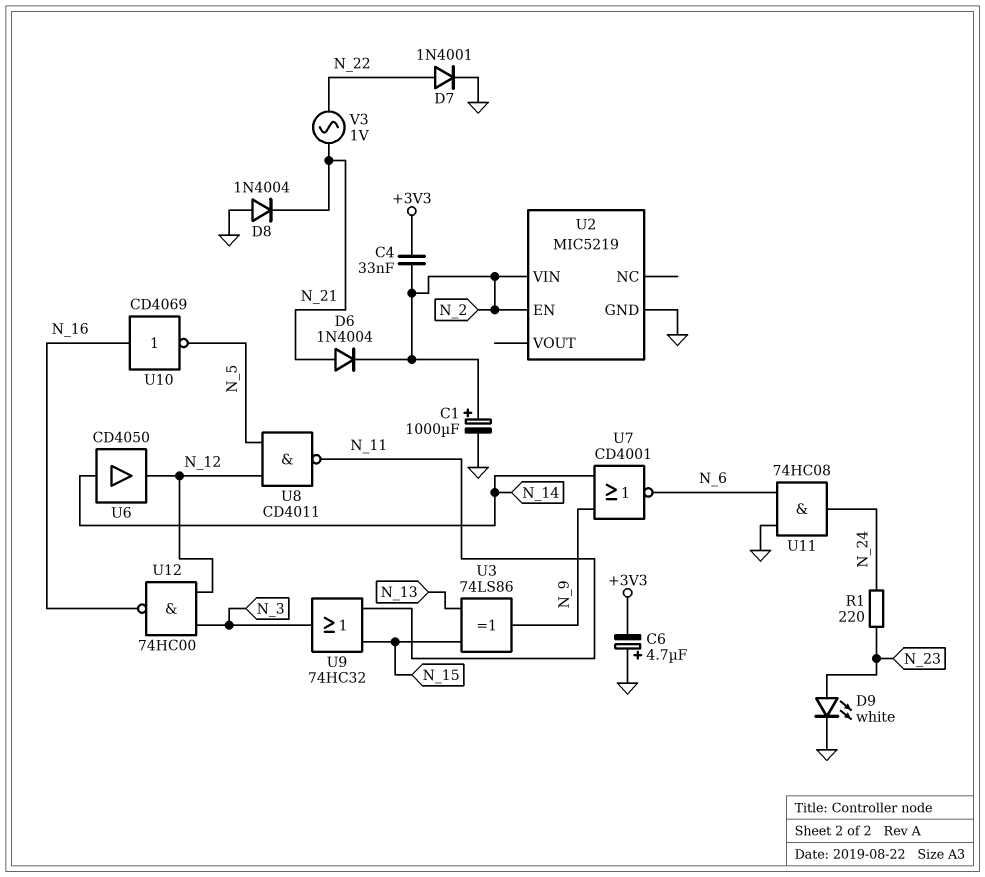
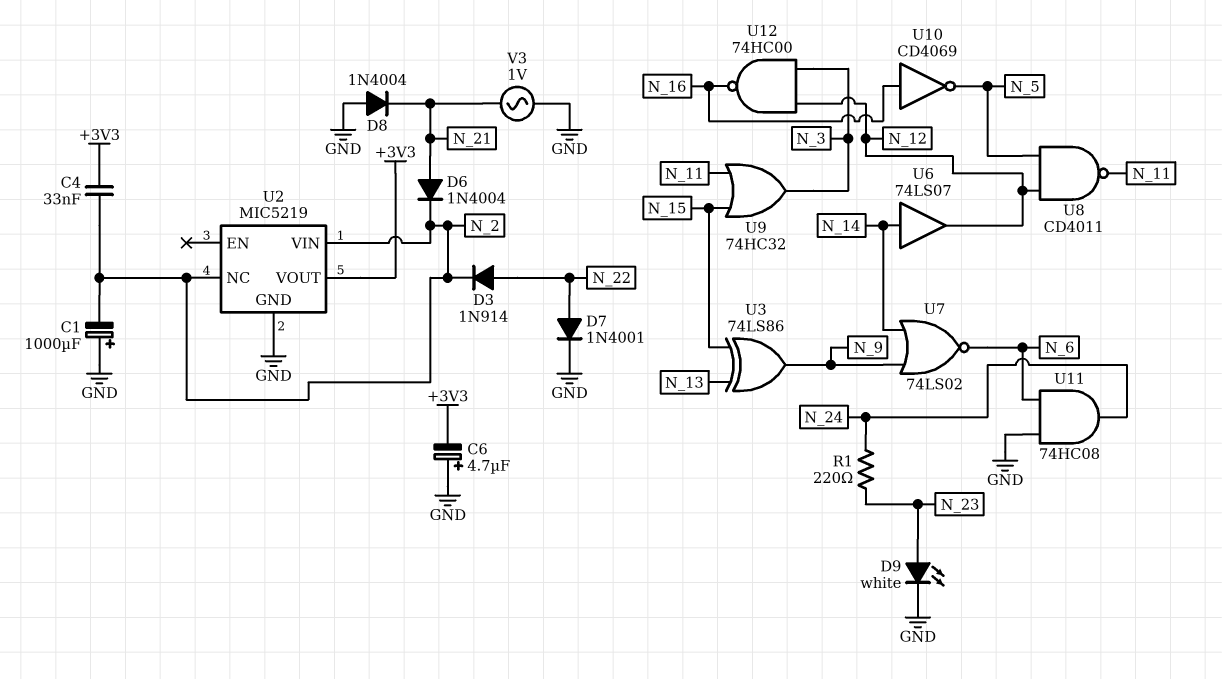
C1: 1000uF (plus N_2, minus GND) -> 1000uF (plus GND, minus N_2)
D3: none -> diode 1N914 (A N_22, K N_2)
U2 pin EN: N_2 -> none
U2 pin NC: none -> N_2
U2 pin VOUT: none -> +3V3
U6: buffer CD4050 (in N_14, out N_12) -> buffer 74LS07 (in N_14, out N_12)
U7: NOR CD4001 (in N_9, in N_14, out N_6) -> NOR 74LS02 (in N_9, in N_14, out N_6)
V3: AC 1V (N_21, N_22) -> AC 1V (GND, N_21)

